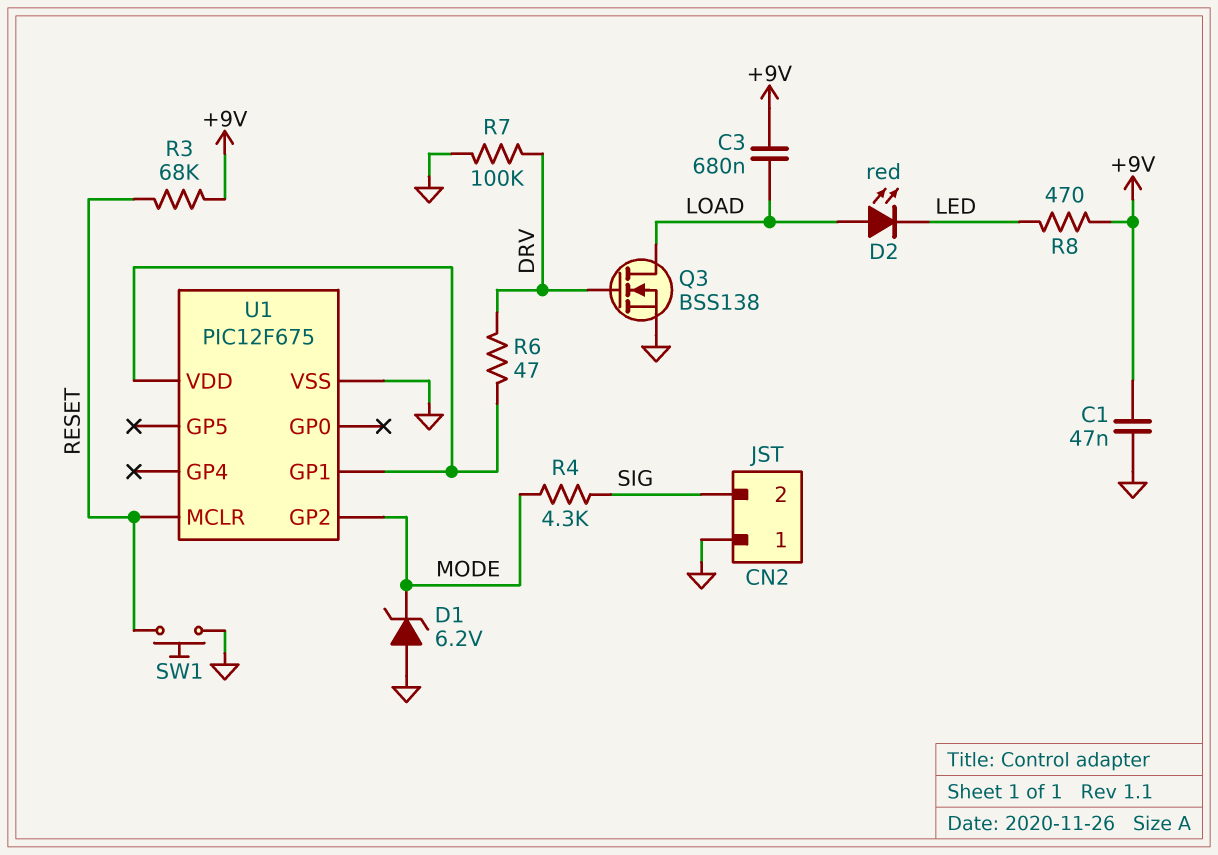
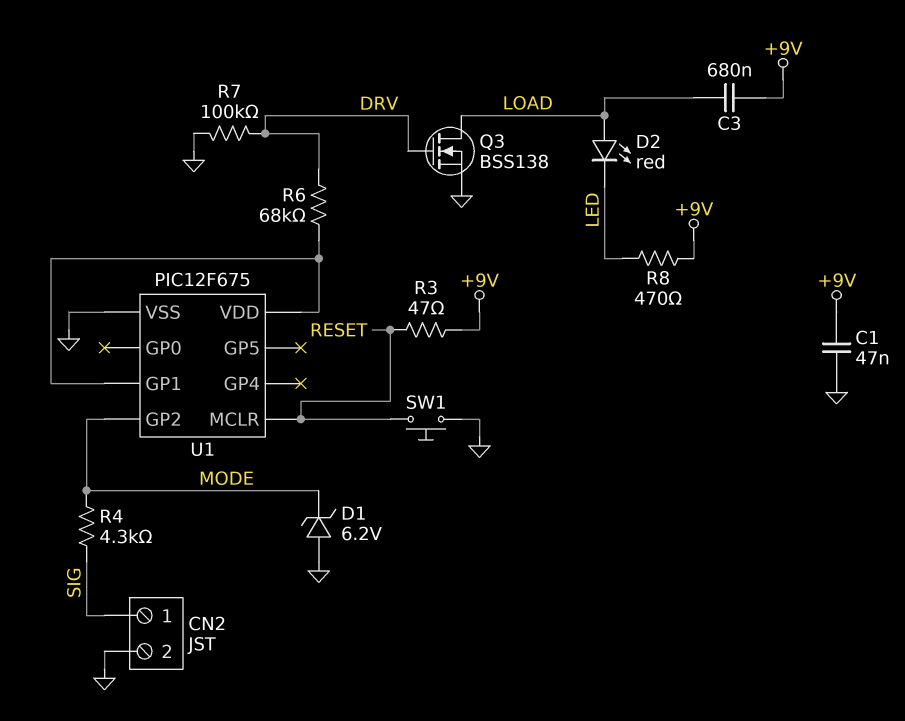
CN2 pin 1: GND -> SIG
CN2 pin 2: SIG -> GND
R3: 68k (+9V, RESET) -> 47 (+9V, RESET)
R6: 47 (DRV, U1/GP1) -> 68k (DRV, U1/GP1)

